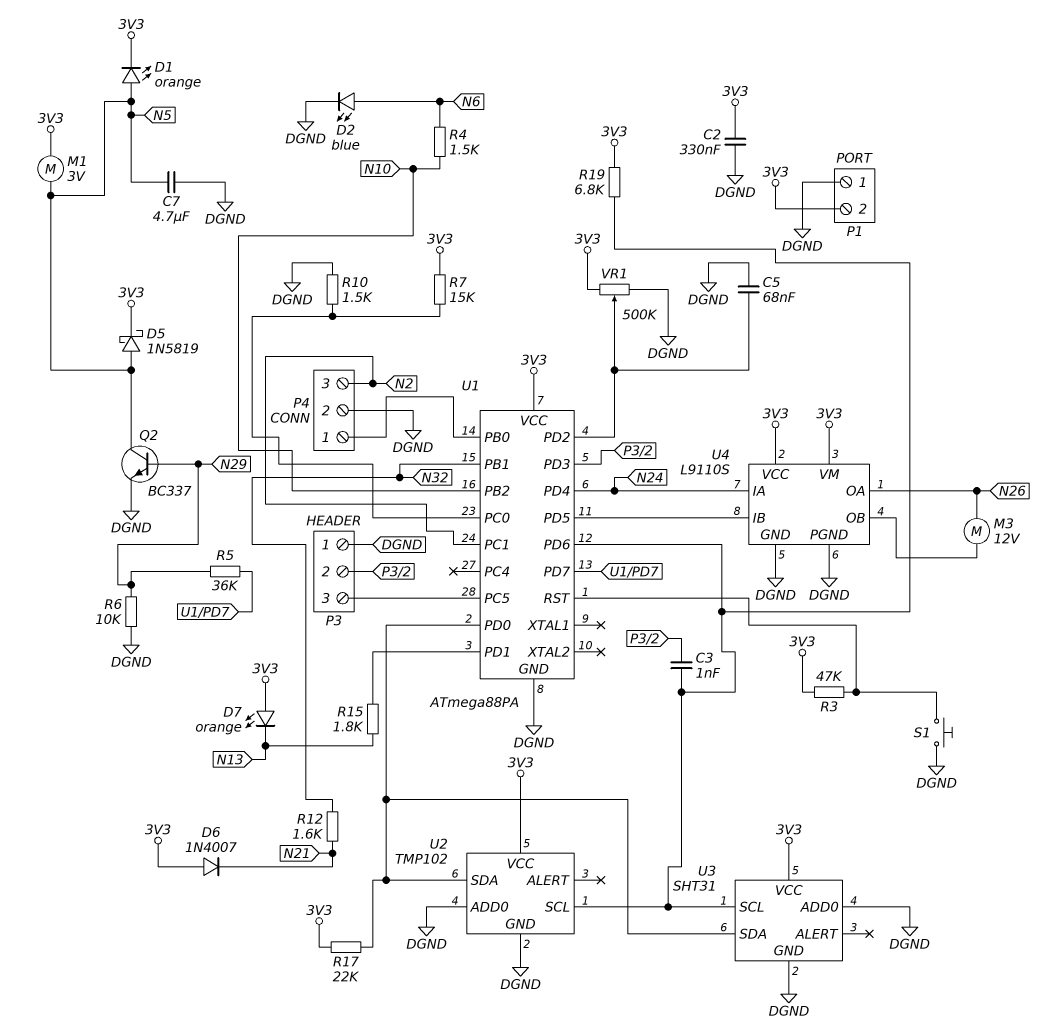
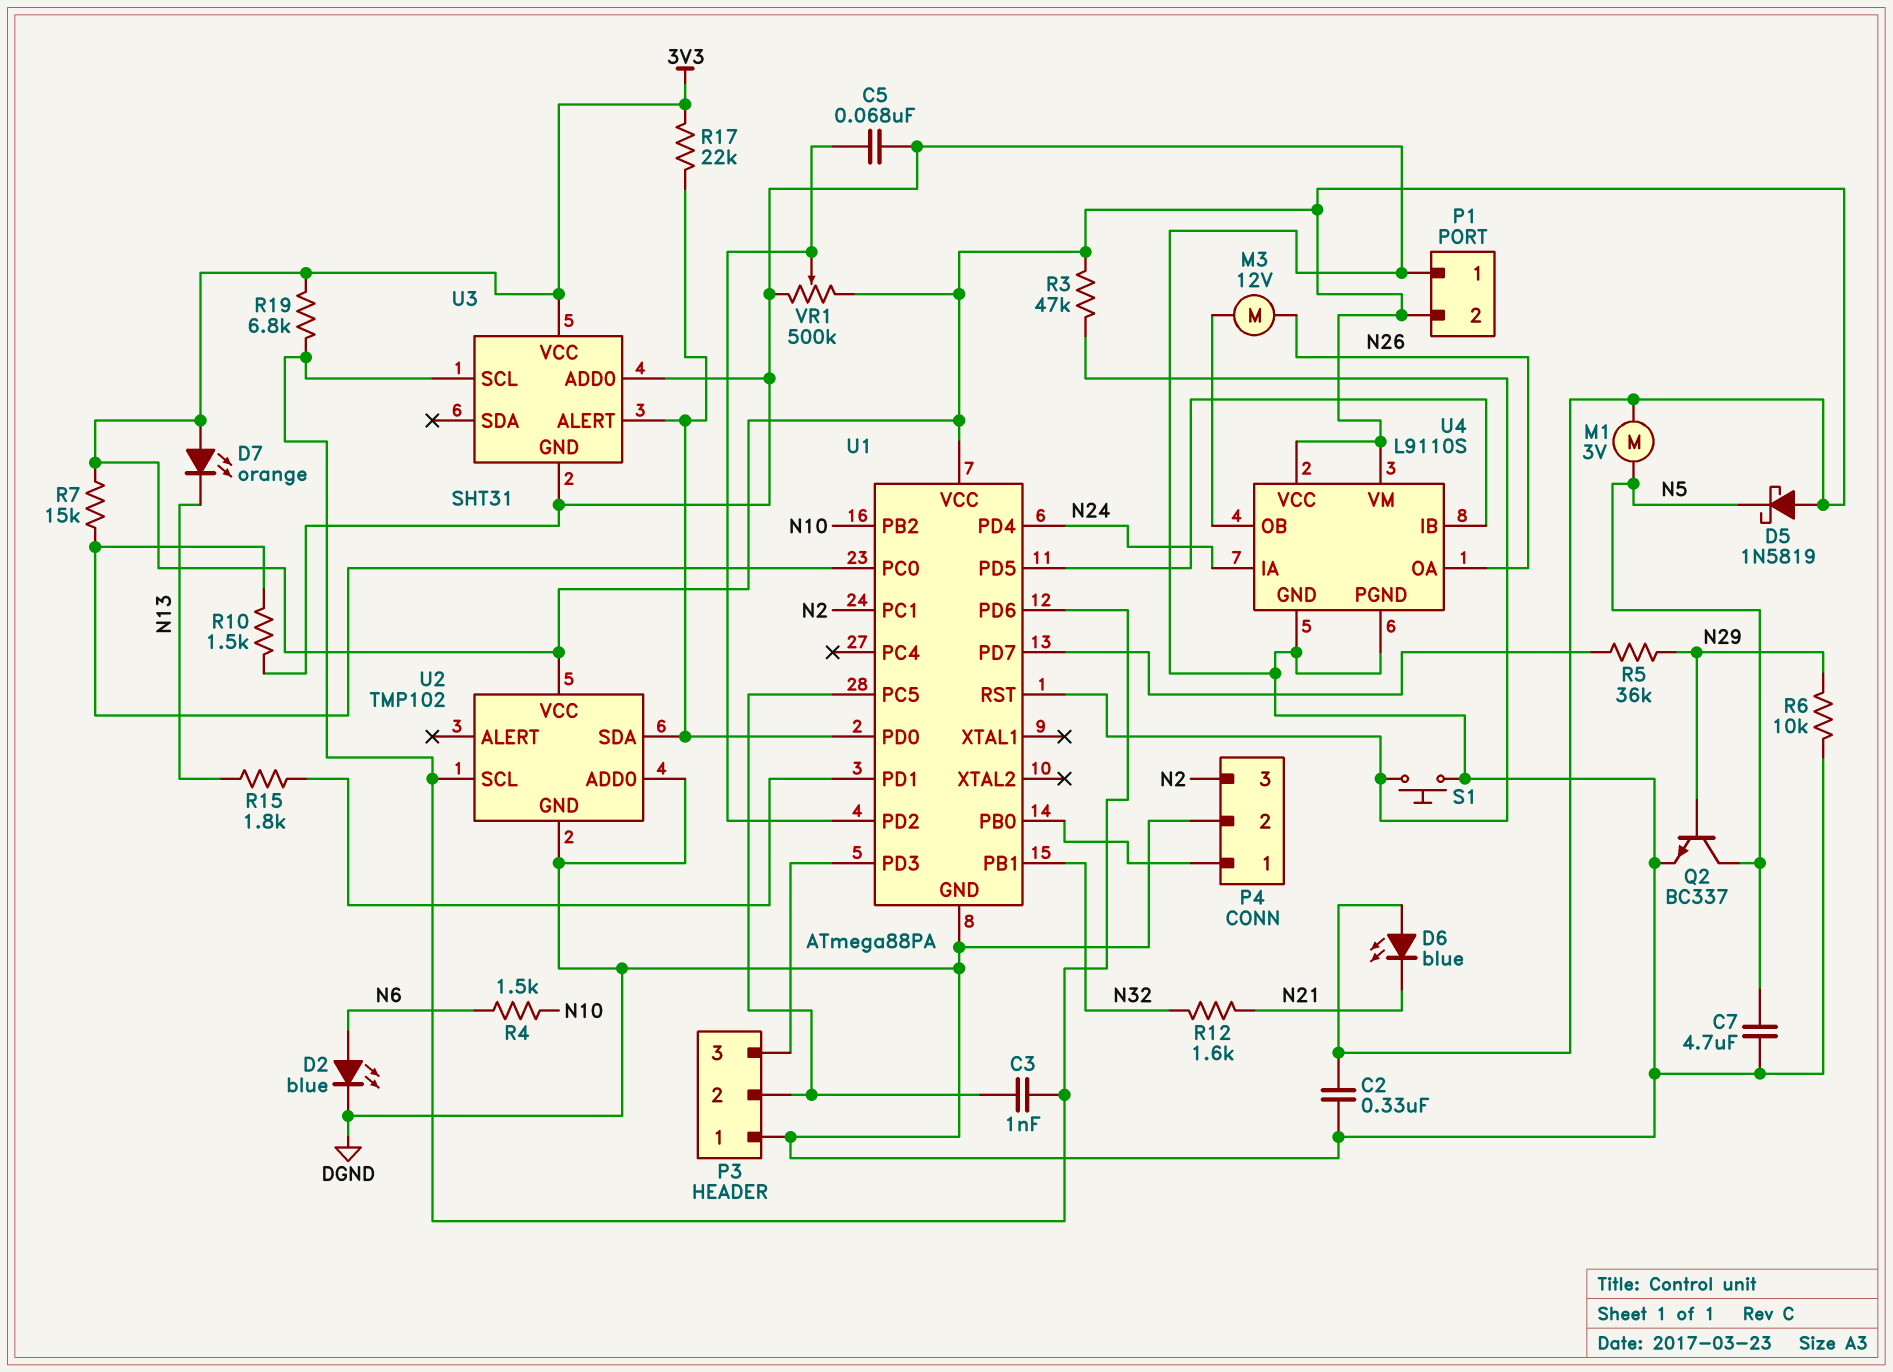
D1: LED orange (A N5, K 3V3) -> none
D5: schottky 1N5819 (A N5, K 3V3) -> schottky 1N5819 (A 3V3, K N5)
D6: diode 1N4007 (A 3V3, K N21) -> LED blue (A 3V3, K N21)
U1 pin PC5: P3/3 -> P3/2
U1 pin PD3: P3/2 -> P3/3
U3 pin ALERT: none -> U1/PD0
U3 pin SDA: U1/PD0 -> none

